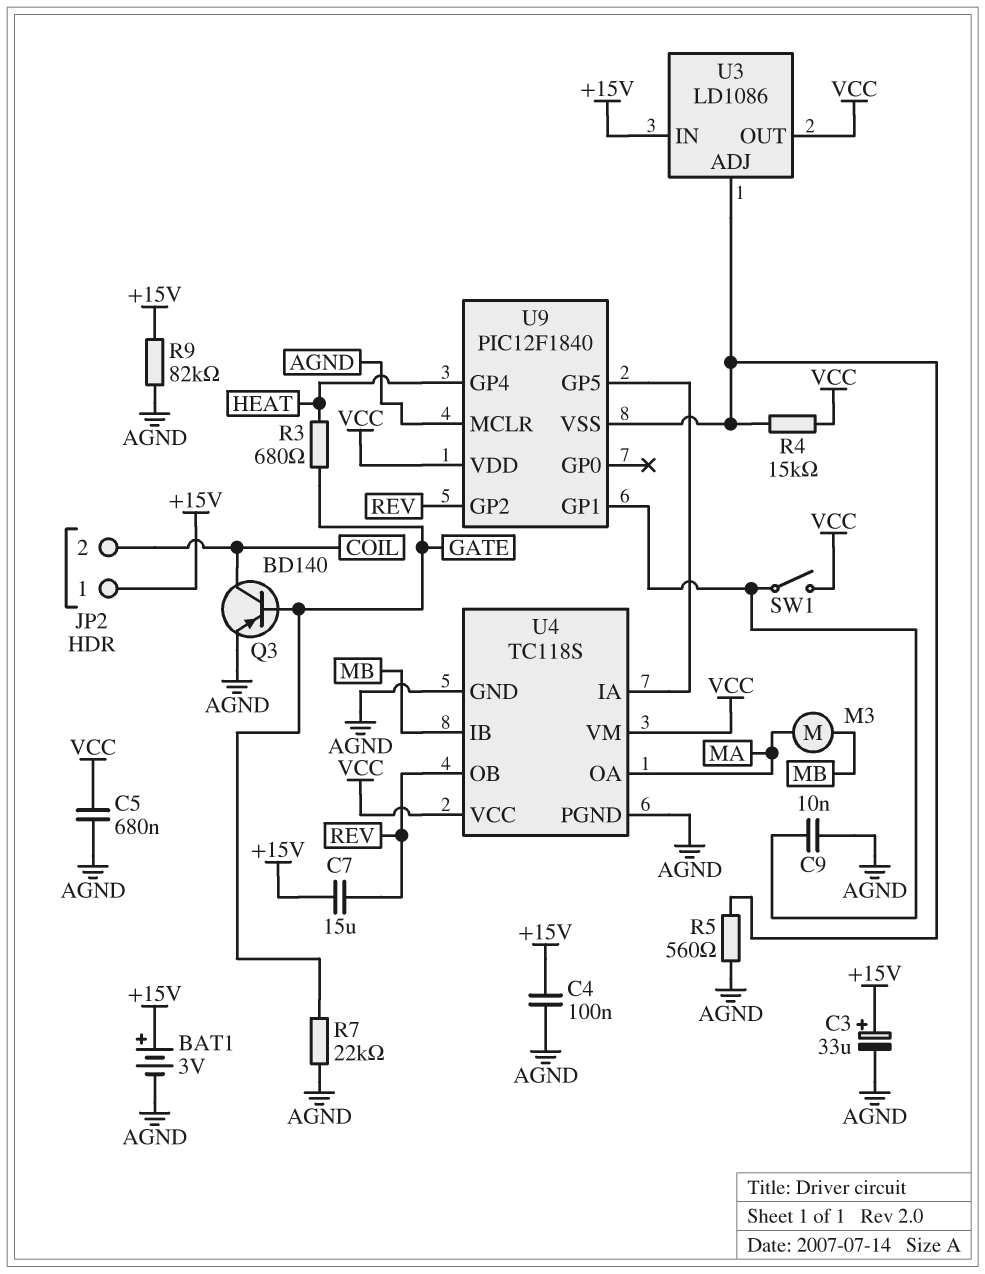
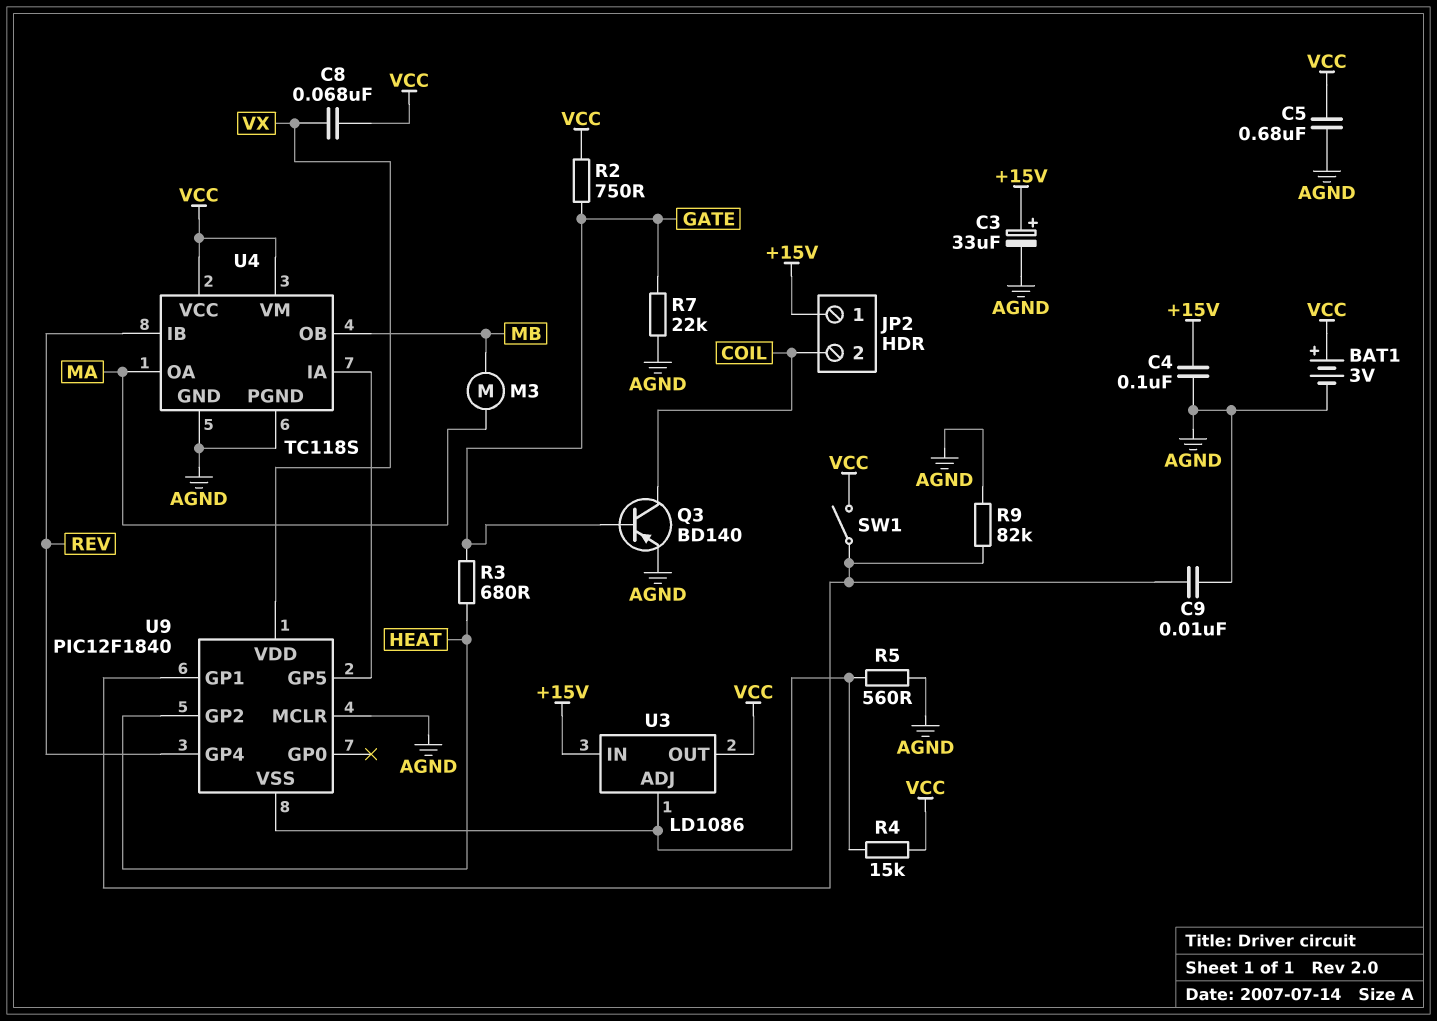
BAT1: 3V (plus +15V, minus AGND) -> 3V (plus VCC, minus AGND)
C7: 15uF (+15V, REV) -> none
C8: none -> 68nF (VCC, VX)
R2: none -> 750 (GATE, VCC)
R9: 82k (+15V, AGND) -> 82k (AGND, U9/GP1)
U4 pin IB: MB -> REV
U4 pin OB: REV -> MB
U9 pin GP2: REV -> HEAT
U9 pin GP4: HEAT -> REV
U9 pin VDD: VCC -> VX

